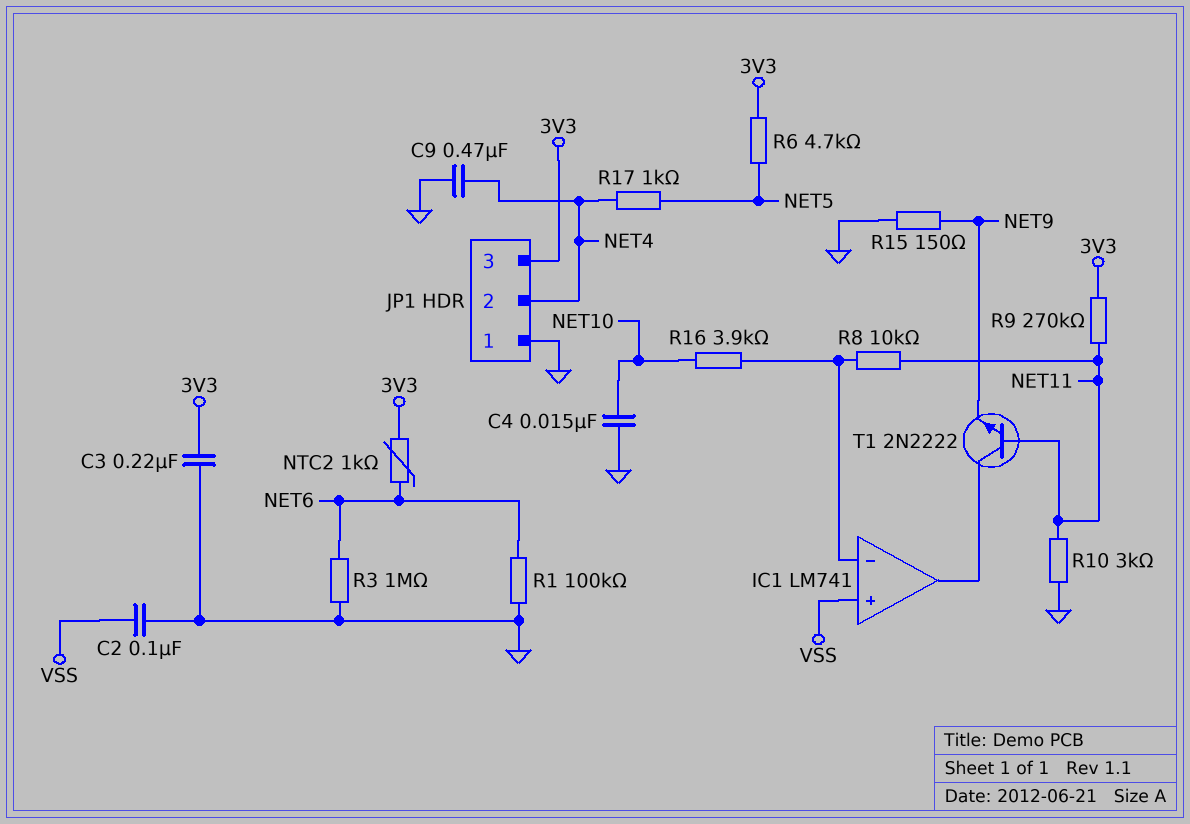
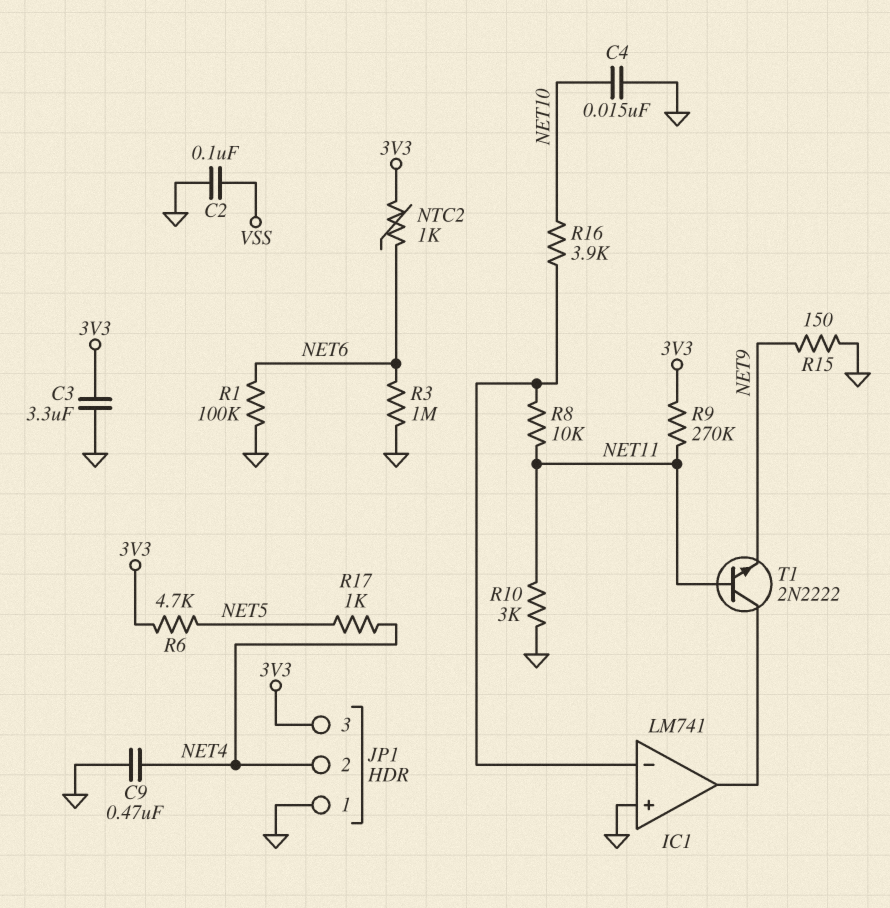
C3: 220nF (3V3, GND) -> 3.3uF (3V3, GND)
IC1 pin in+: VSS -> GND

